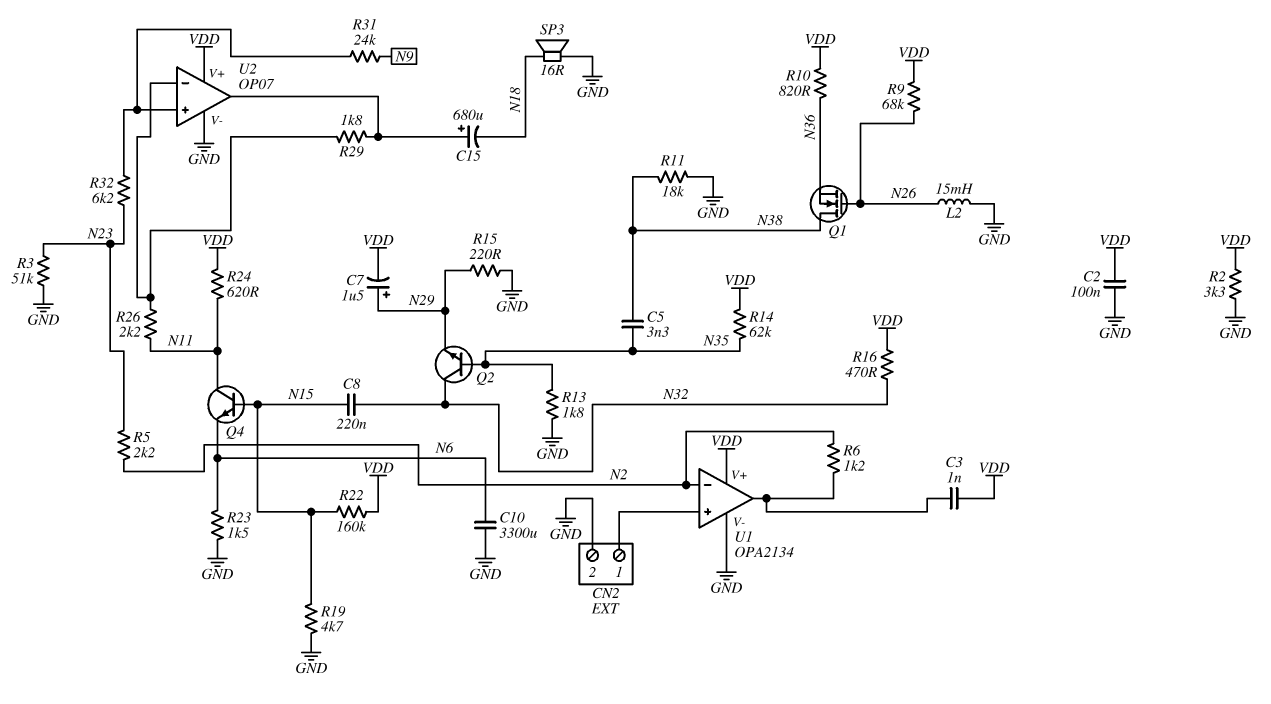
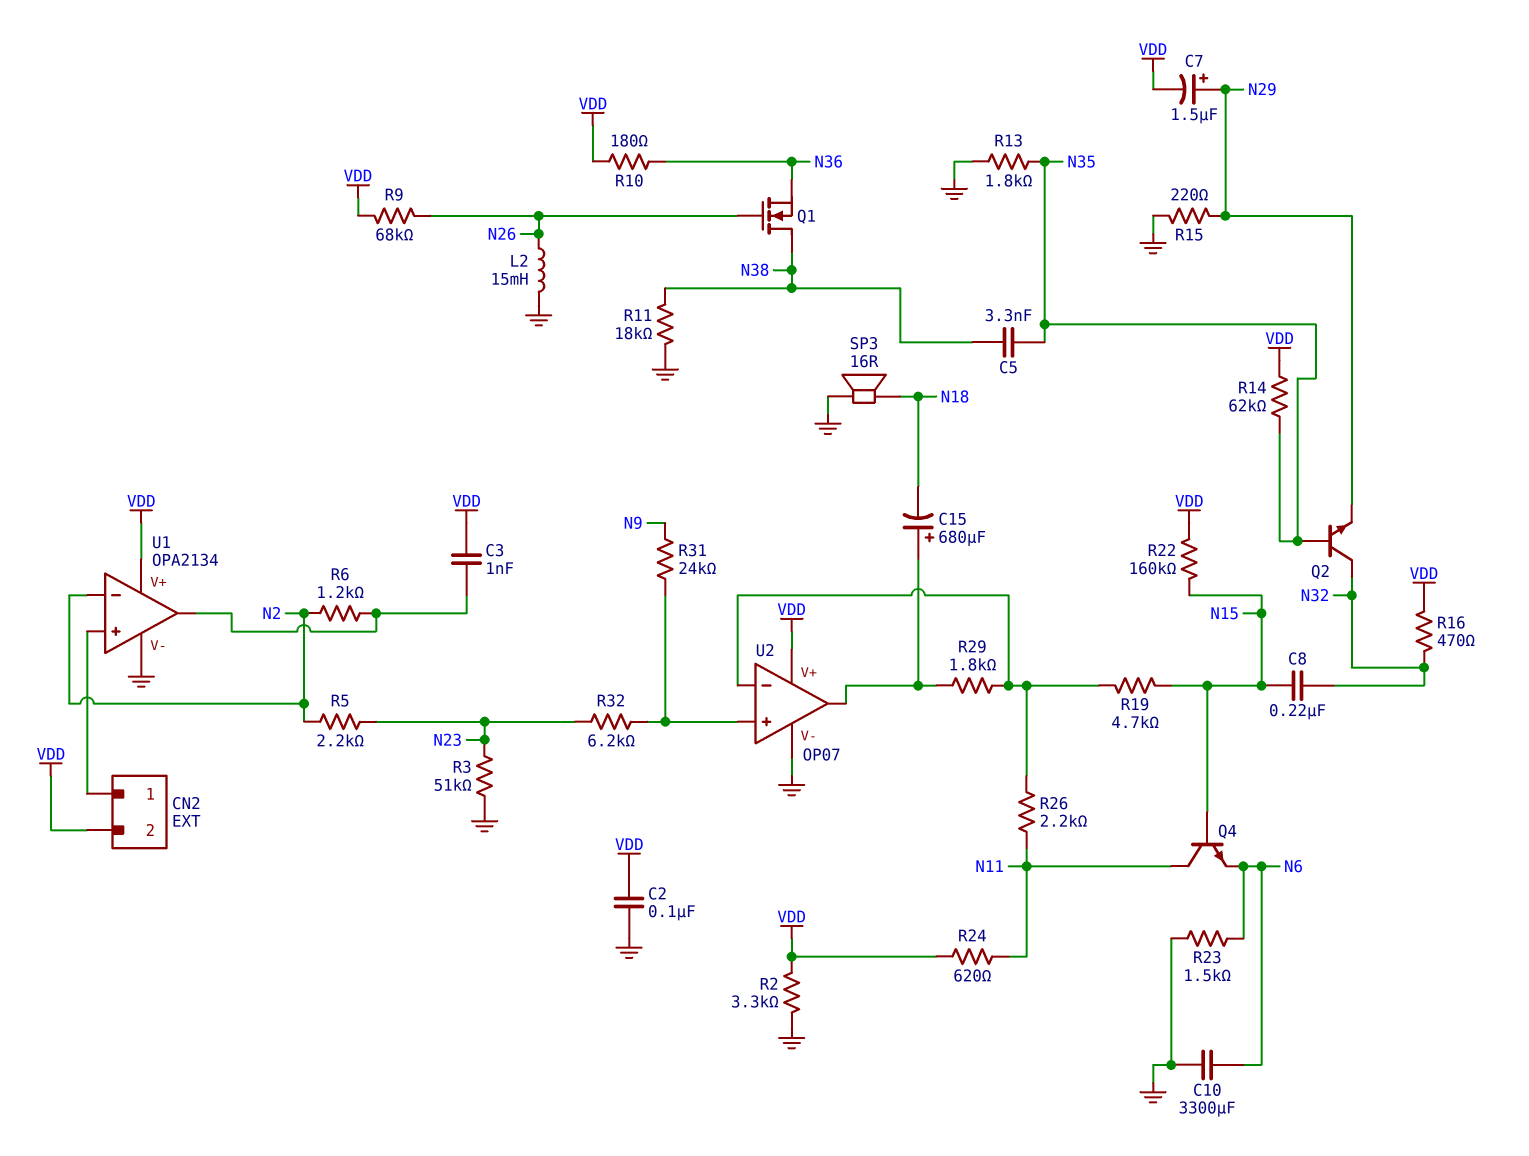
CN2 pin 2: GND -> VDD
R10: 820 (N36, VDD) -> 180 (N36, VDD)
R19: 4.7k (GND, N15) -> 4.7k (N15, U2/in-)

